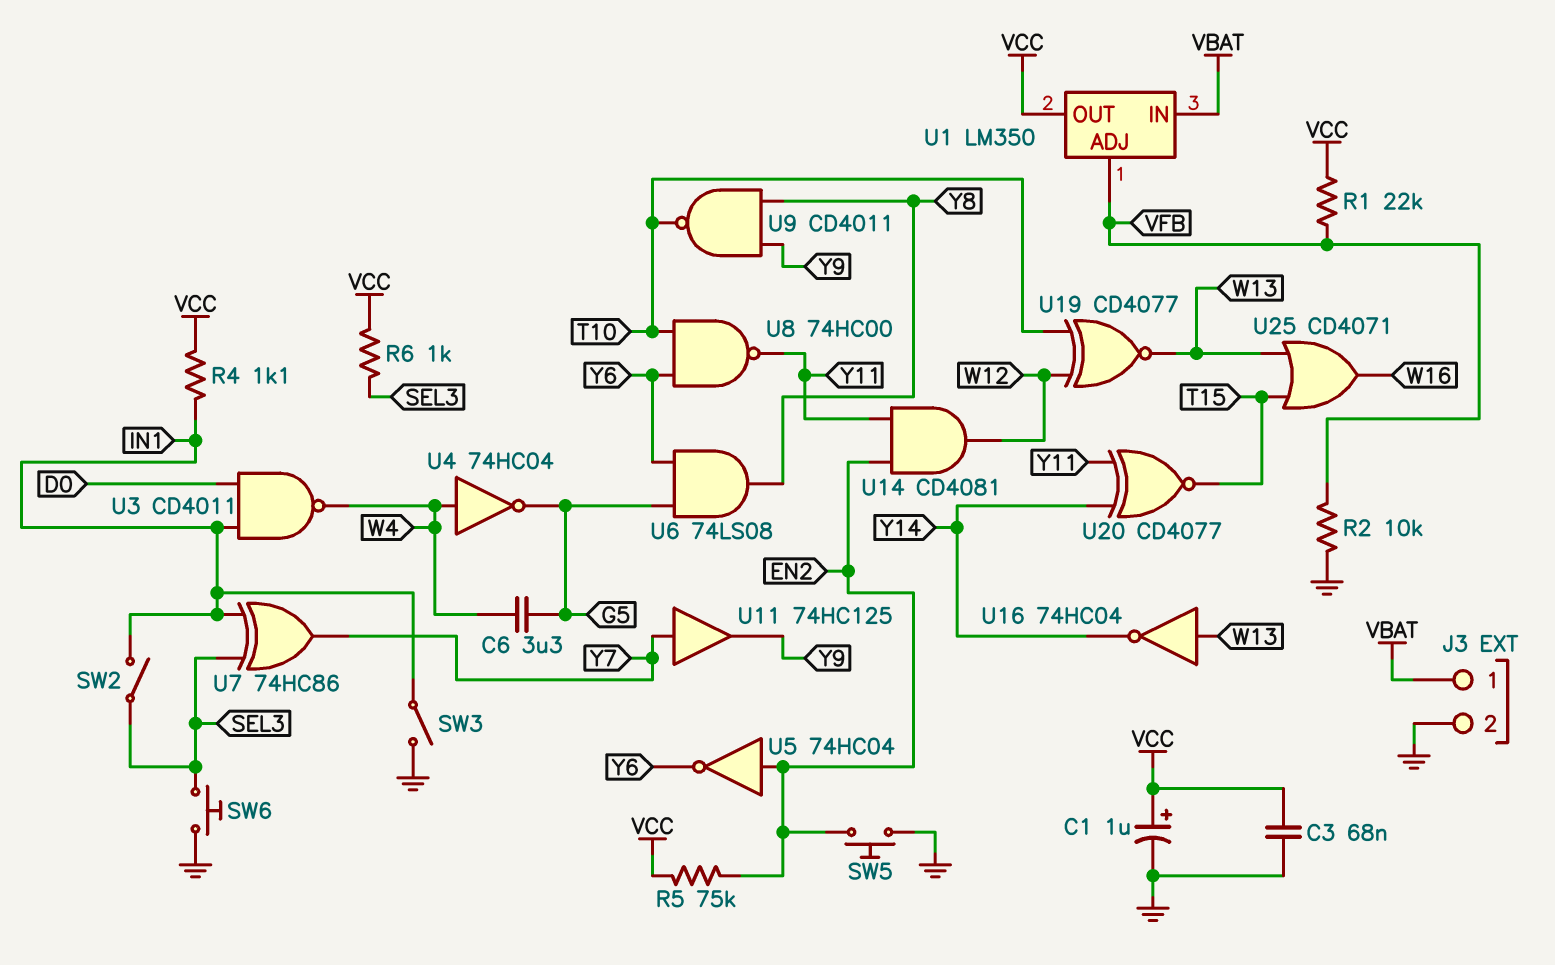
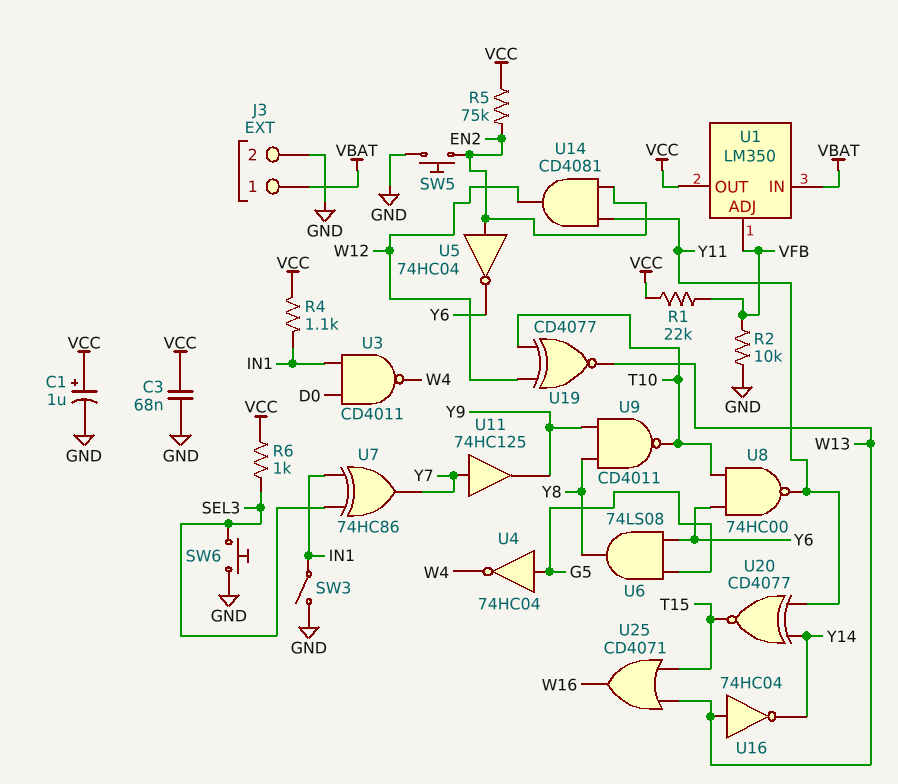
C6: 3.3uF (G5, W4) -> none
SW2: switch (IN1, SEL3) -> none
U4: NOT 74HC04 (in W4, out G5) -> NOT 74HC04 (in G5, out W4)

